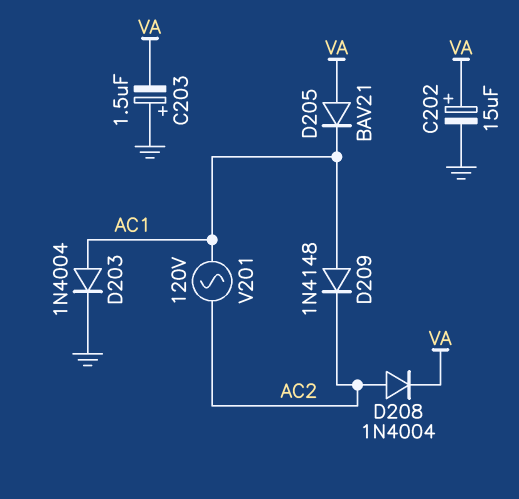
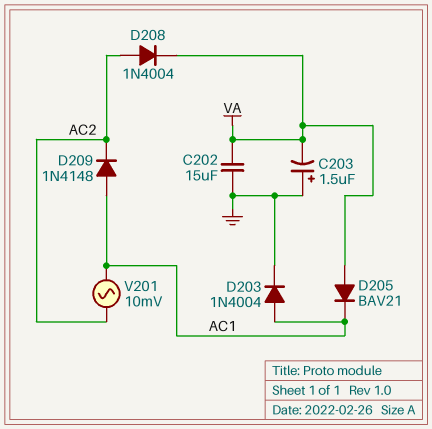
C202: 15uF (plus VA, minus GND) -> 15uF (GND, VA)
V201: AC 120V (AC1, AC2) -> AC 10mV (AC1, AC2)

